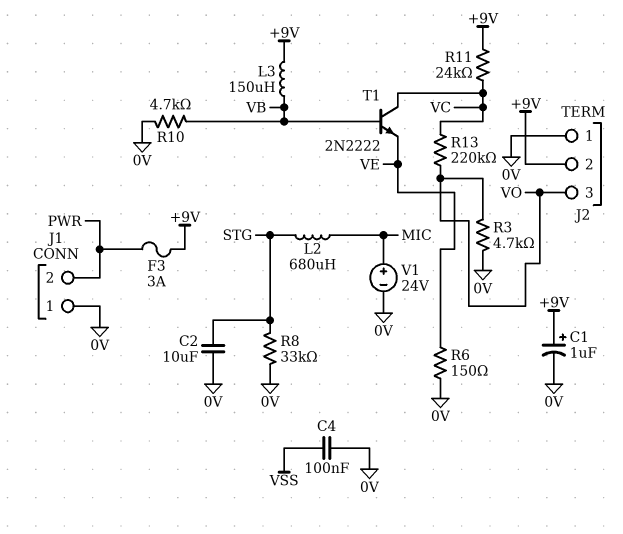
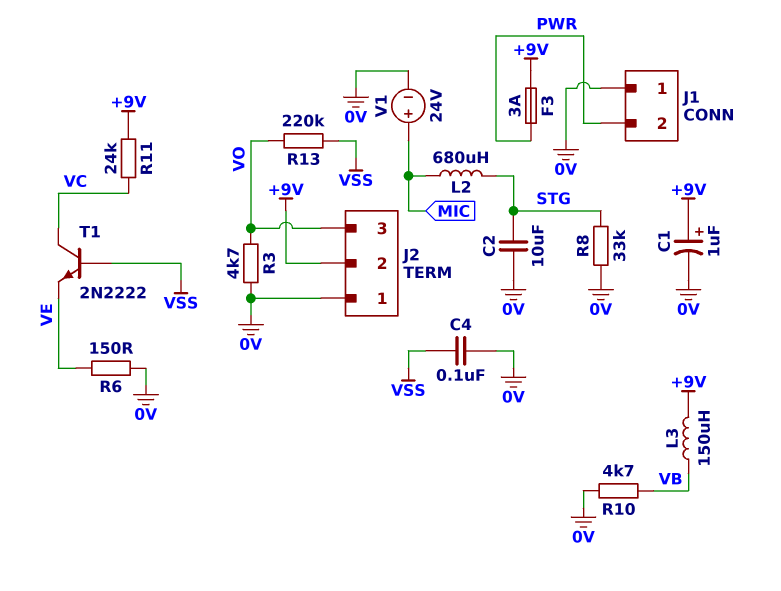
R13: 220k (VC, VO) -> 220k (VO, VSS)
T1: NPN 2N2222 (B VB, C VC, E VE) -> NPN 2N2222 (B VSS, C VC, E VE)

